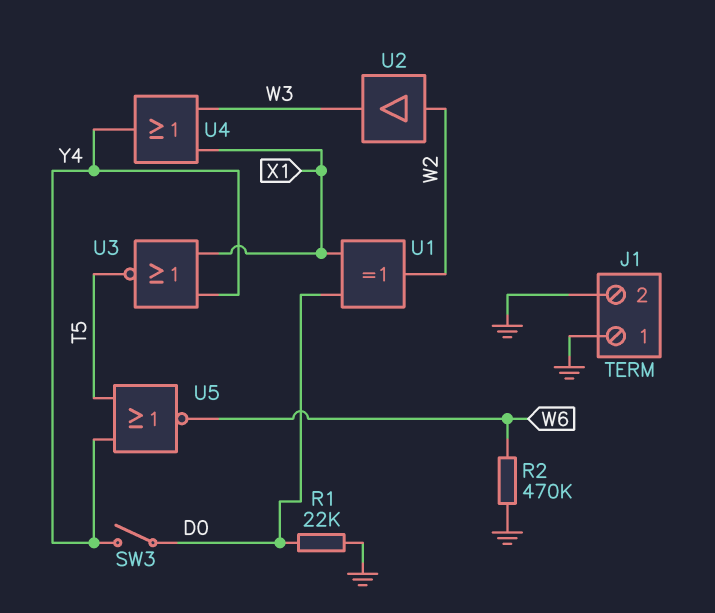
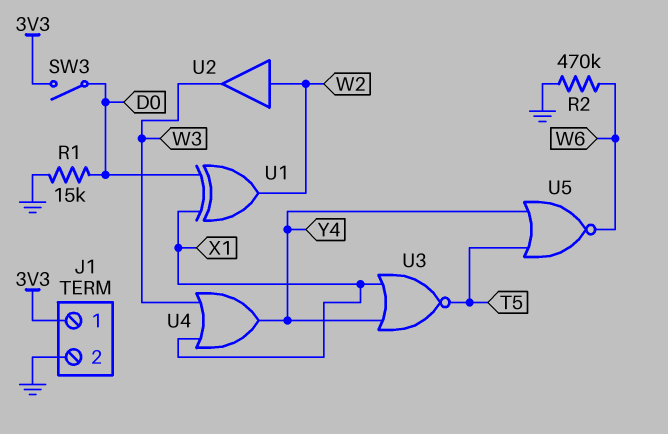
J1 pin 1: GND -> 3V3
R1: 22k (D0, GND) -> 15k (D0, GND)
SW3: switch (D0, Y4) -> switch (3V3, D0)

